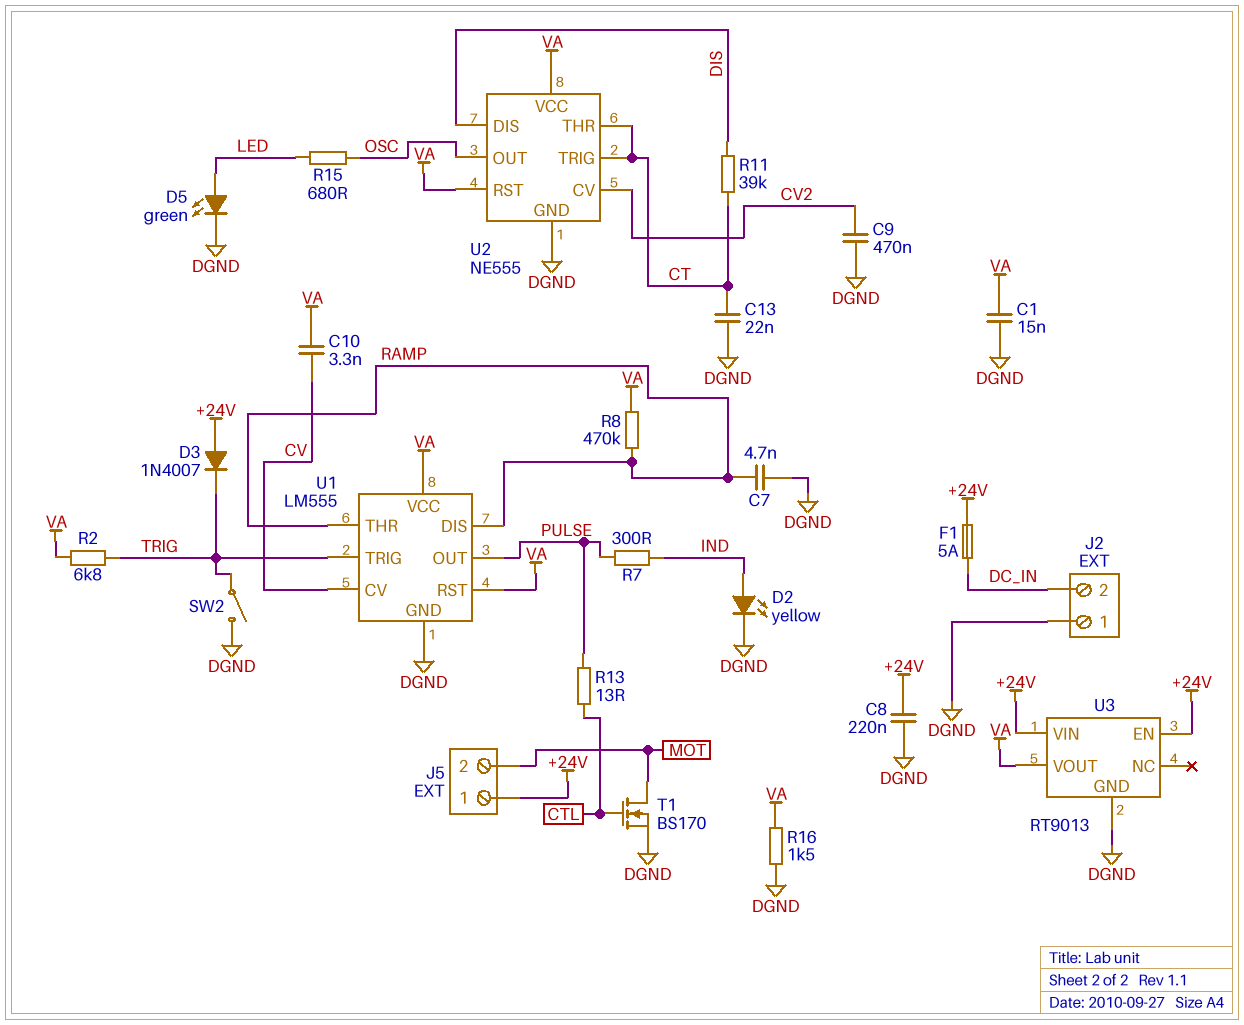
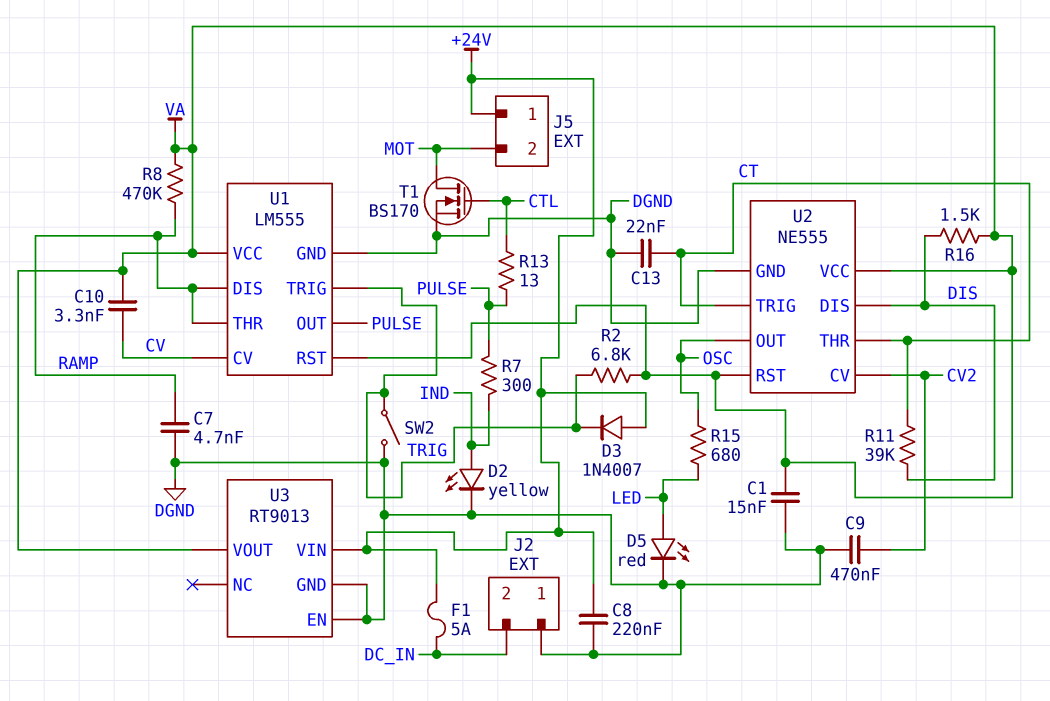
D5: LED green (A LED, K DGND) -> LED red (A LED, K DGND)
R16: 1.5k (DGND, VA) -> 1.5k (DIS, VA)
U3 pin EN: +24V -> DGND

